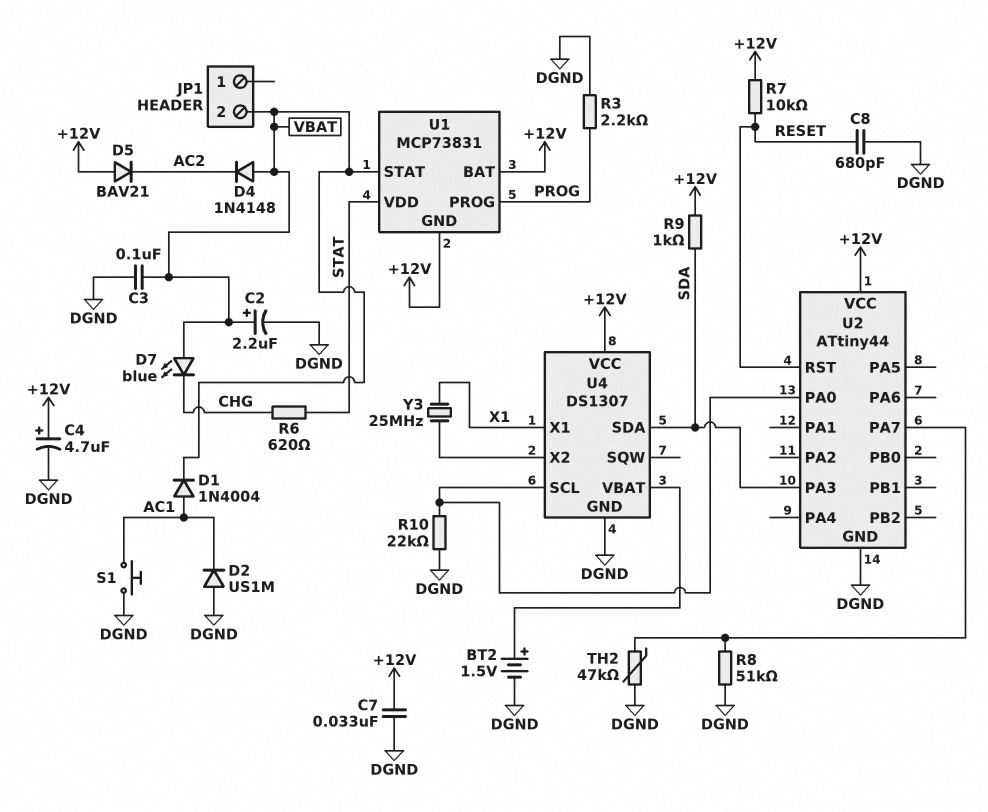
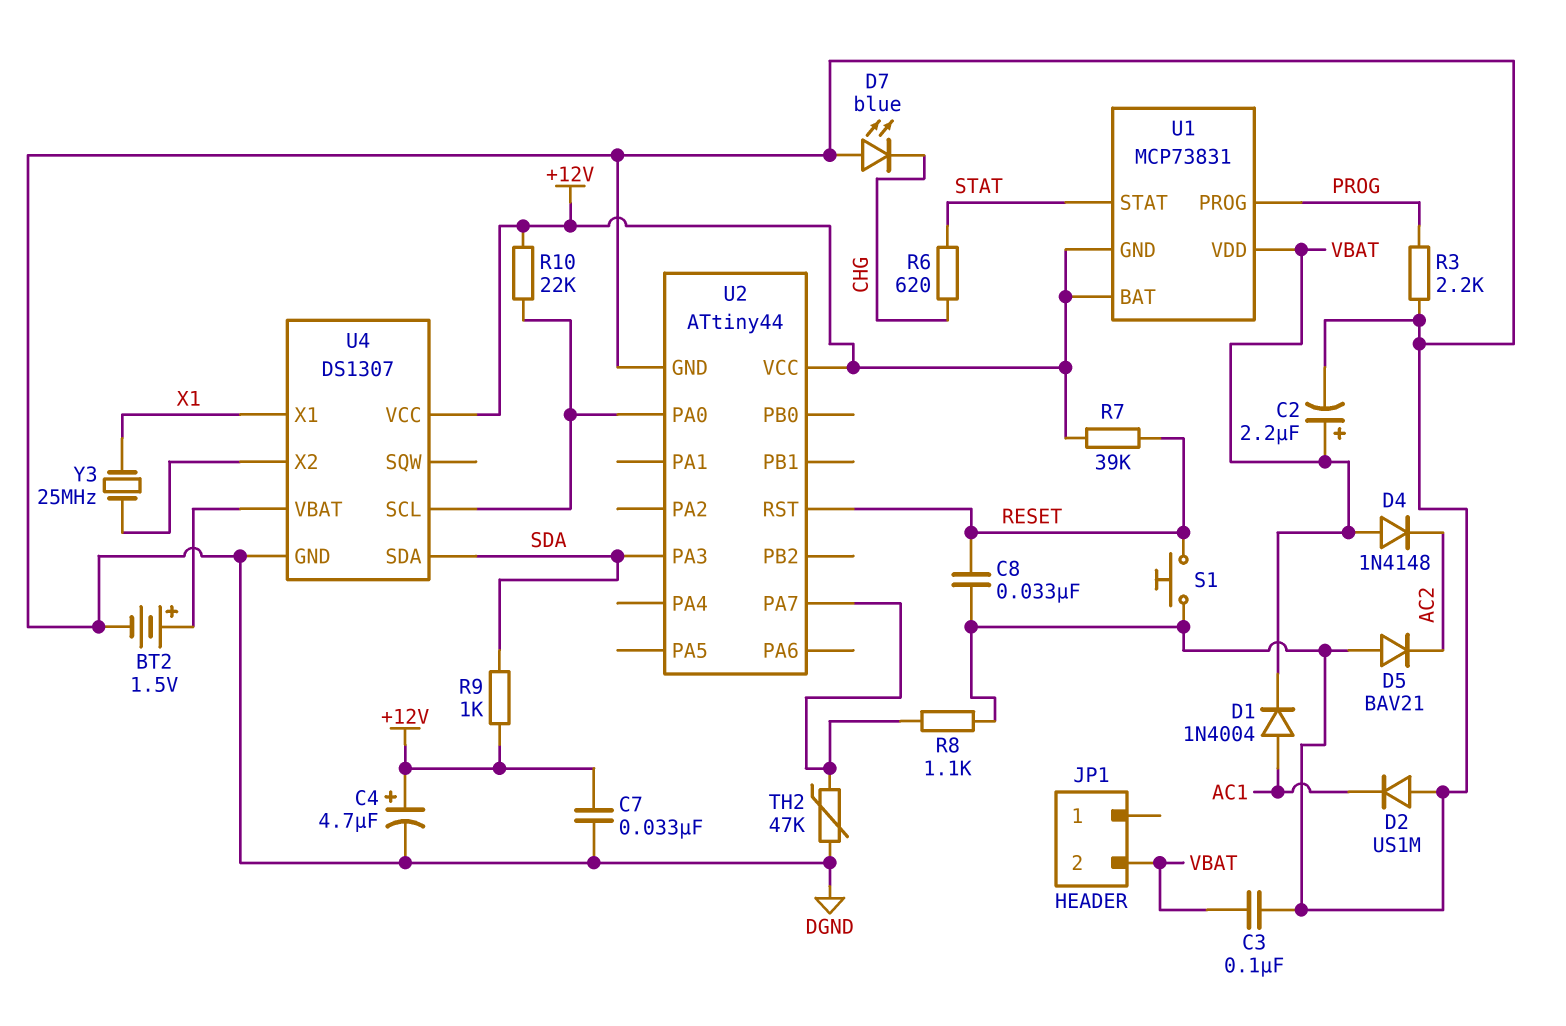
C8: 680pF (DGND, RESET) -> 33nF (DGND, RESET)
D5: diode BAV21 (A +12V, K AC2) -> diode BAV21 (A DGND, K AC2)
D7: LED blue (A VBAT, K CHG) -> LED blue (A DGND, K CHG)
R7: 10k (+12V, RESET) -> 39k (+12V, RESET)
R8: 51k (DGND, U2/PA7) -> 1.1k (DGND, U2/PA7)
R10: 22k (DGND, U2/PA0) -> 22k (+12V, U2/PA0)
S1: button (AC1, DGND) -> button (DGND, RESET)
U1 pin STAT: VBAT -> STAT
U1 pin VDD: STAT -> VBAT

